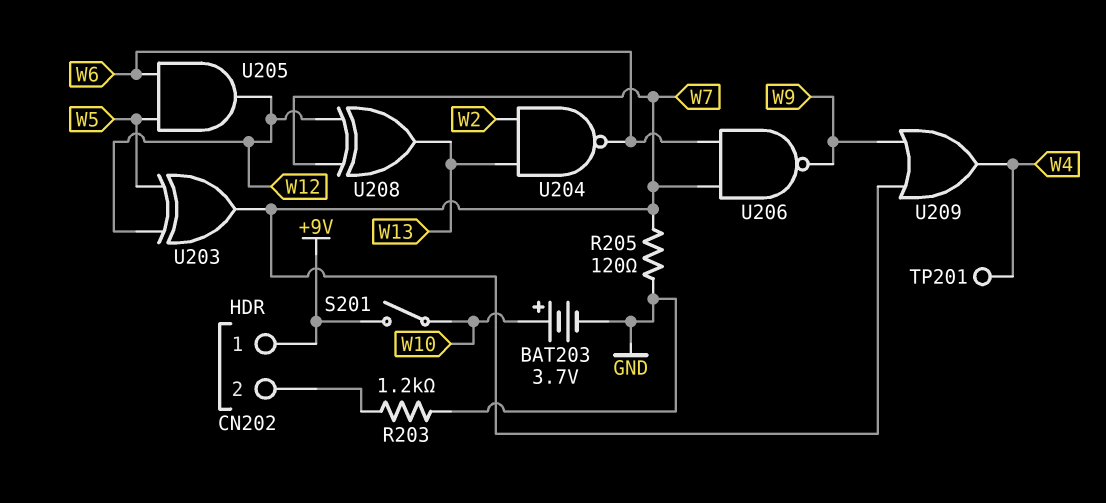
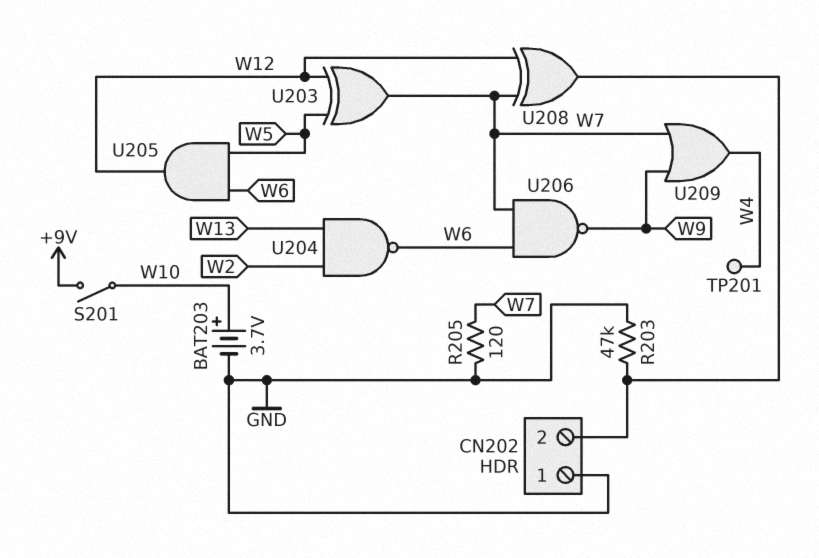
CN202 pin 1: +9V -> GND
R203: 1.2k (CN202/2, GND) -> 47k (CN202/2, GND)
U208: XOR (in W7, in W12, out W13) -> XOR (in W7, in W12, out CN202/2)

